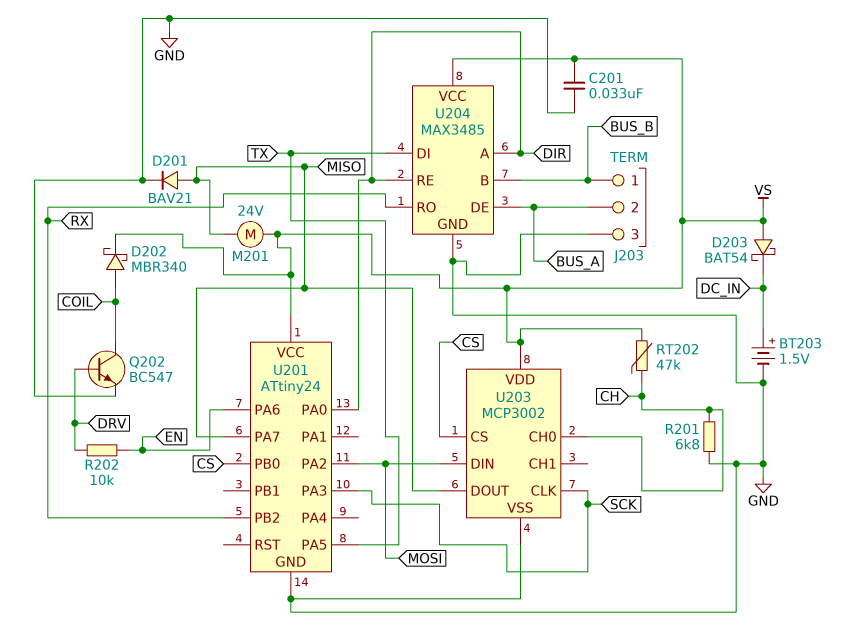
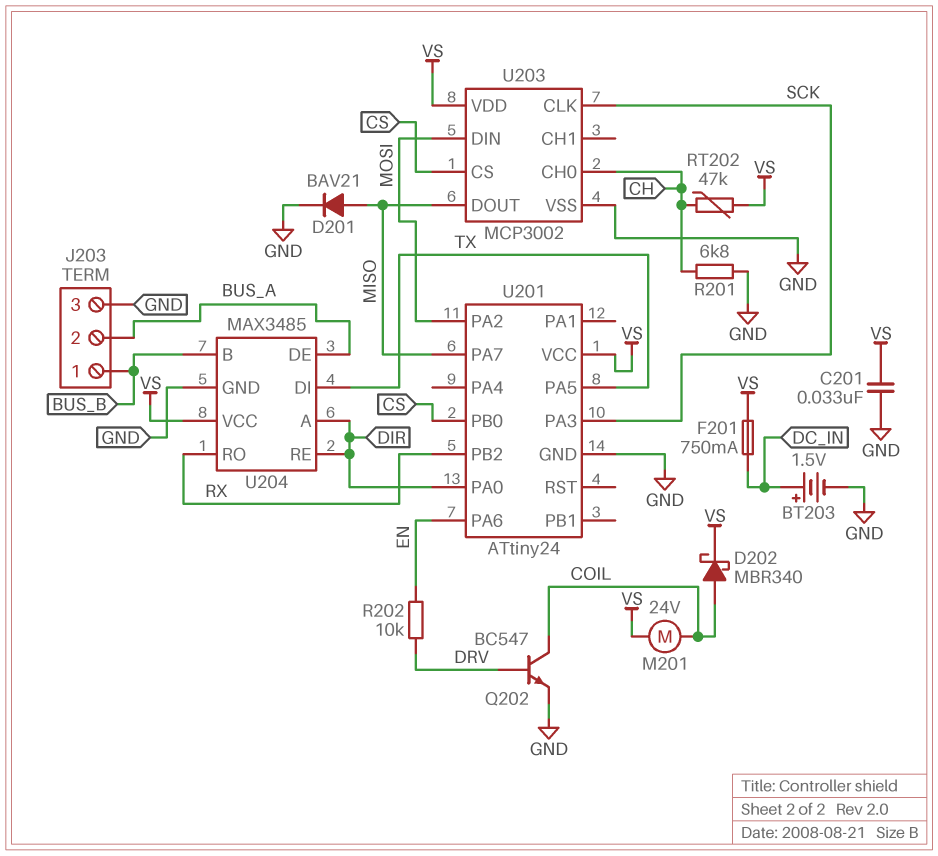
D203: schottky BAT54 (A VS, K DC_IN) -> none
F201: none -> 750mA (DC_IN, VS)
M201: motor 24V (MISO, VS) -> motor 24V (COIL, VS)

